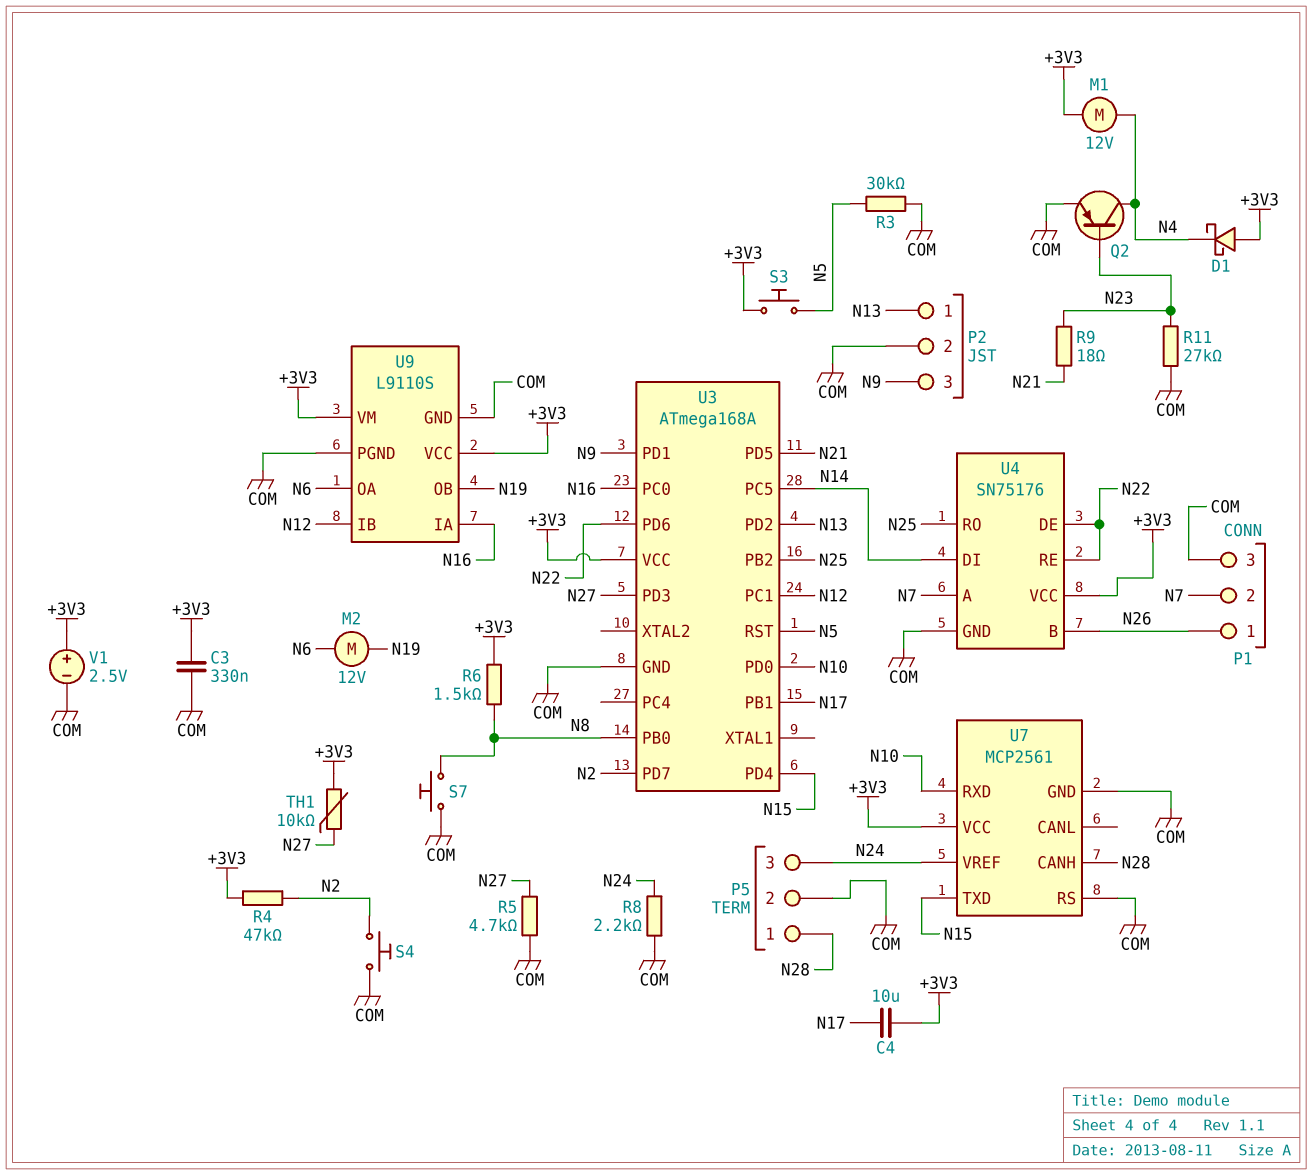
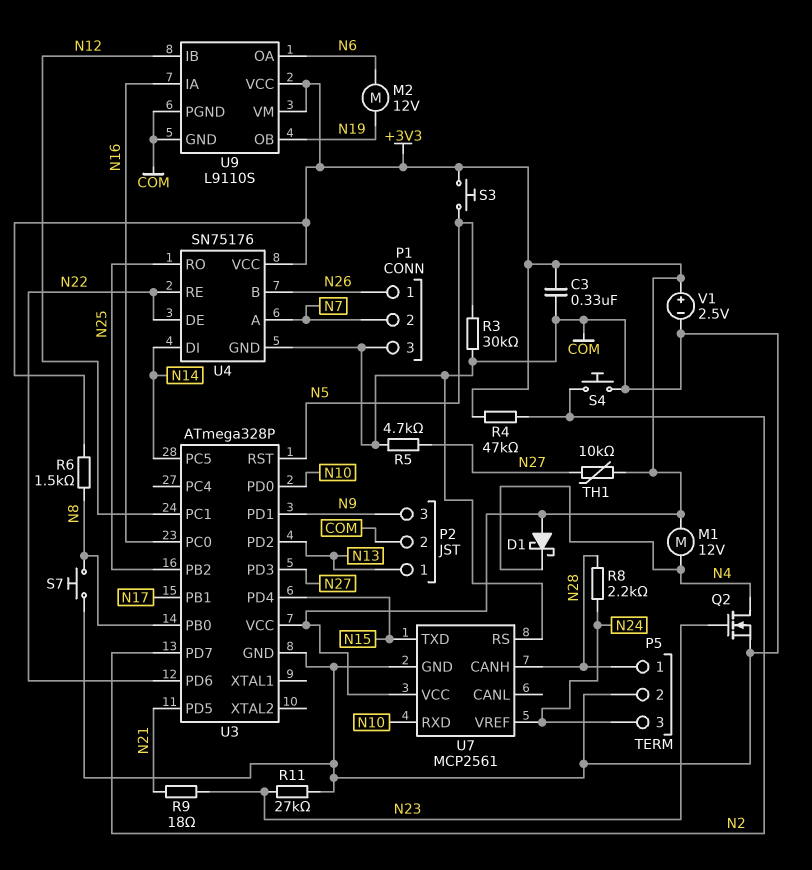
C4: 10uF (+3V3, N17) -> none
Q2: PNP (B N23, C N4, E COM) -> NMOS (G N23, D N4, S COM)
R8: 2.2k (COM, N24) -> 2.2k (N24, N28)
U3: ATmega168A -> ATmega328P

